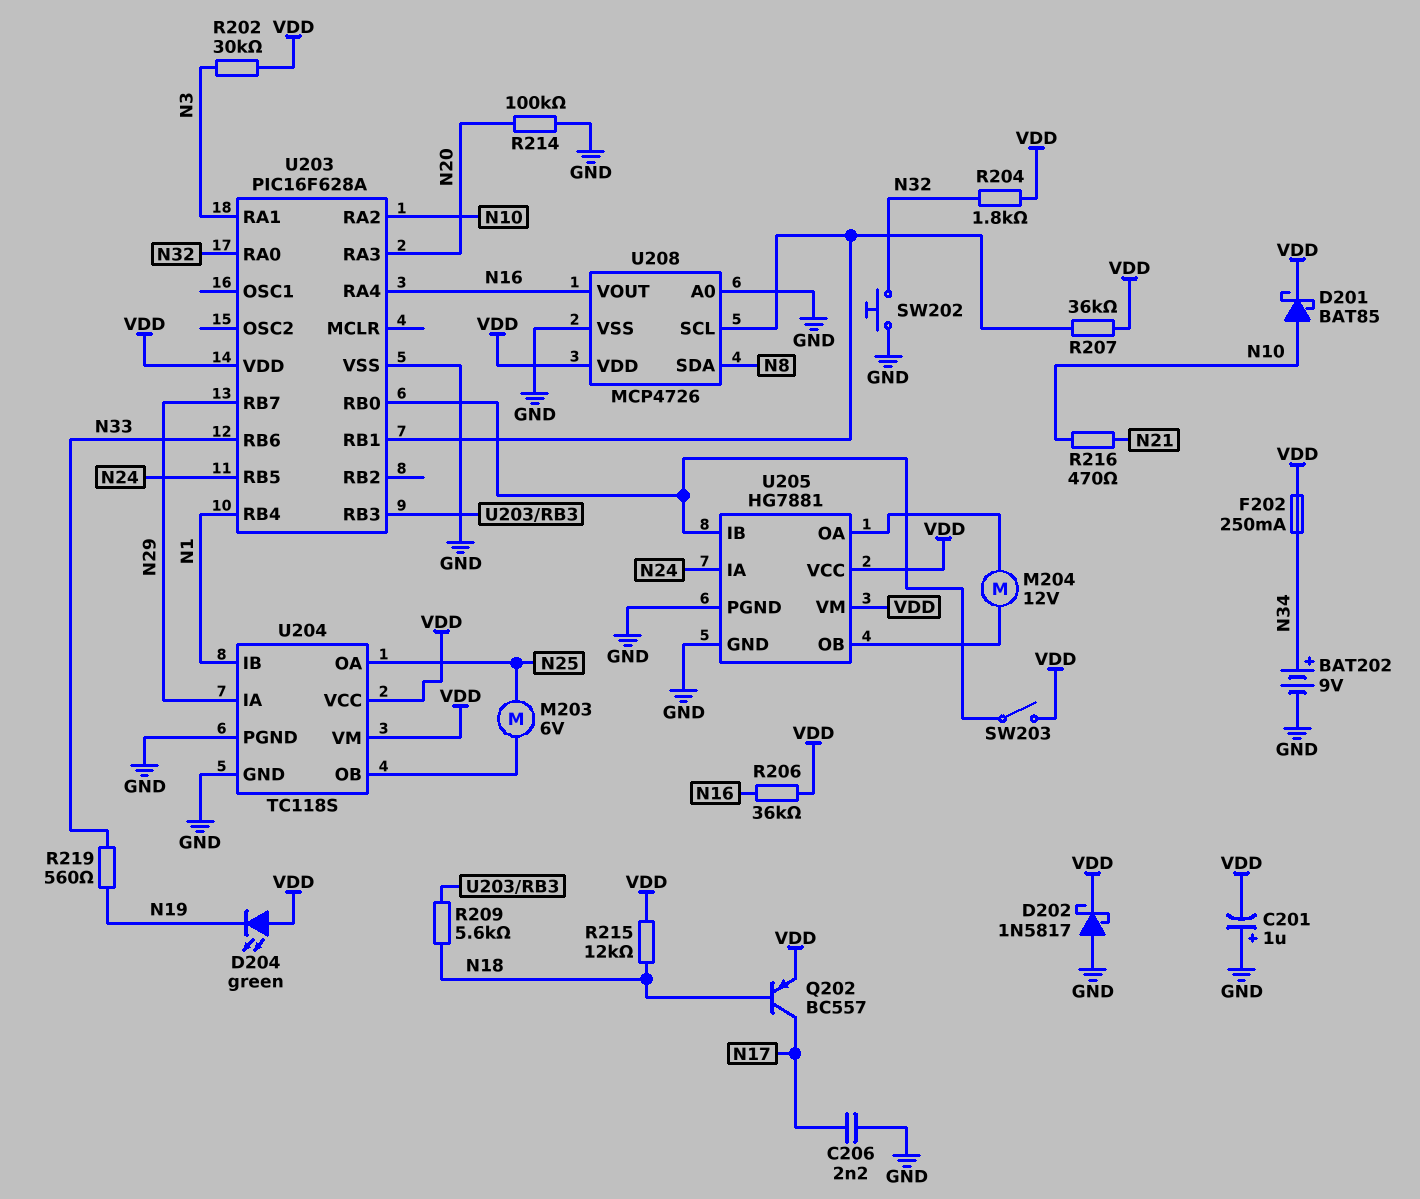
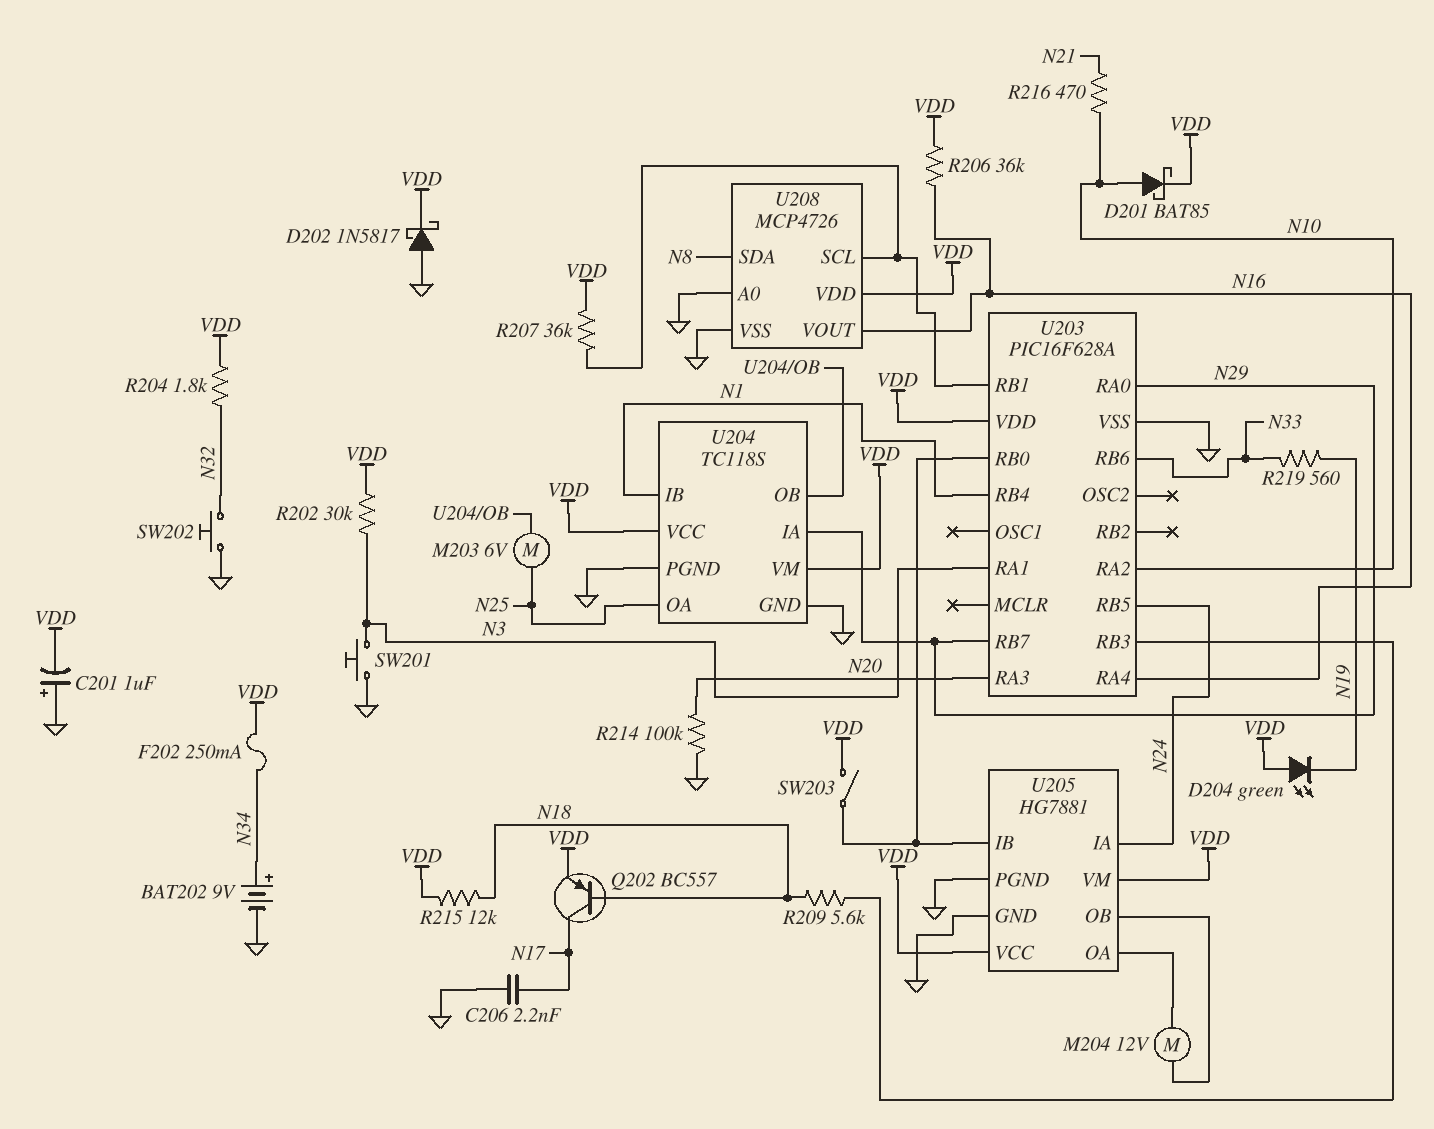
SW201: none -> button (GND, N3)
U203 pin RA0: N32 -> N29

